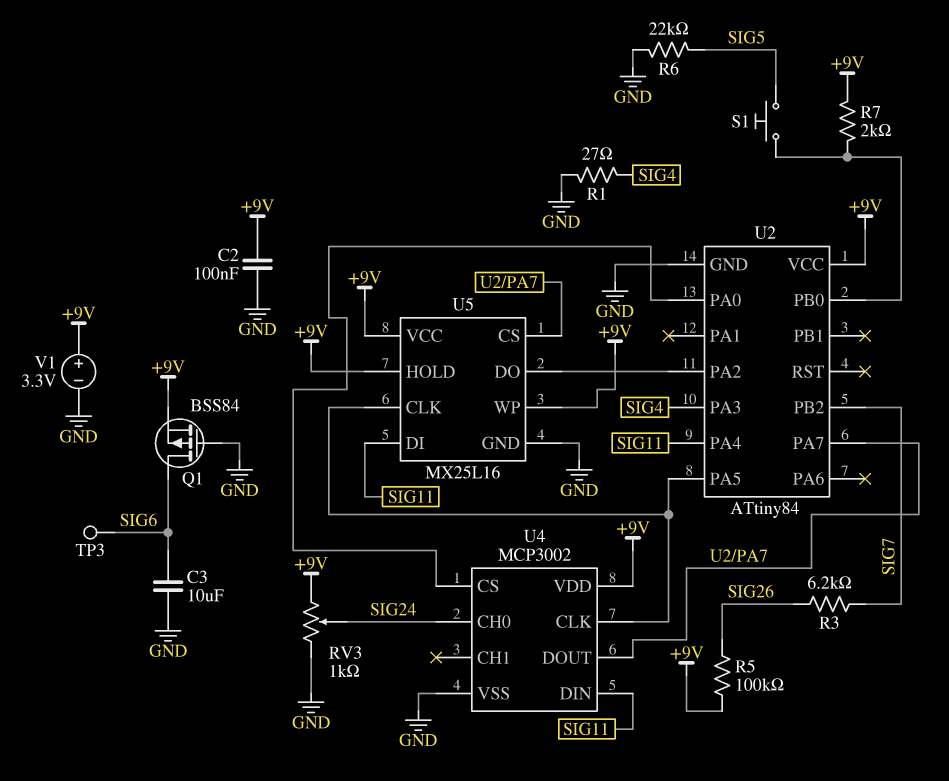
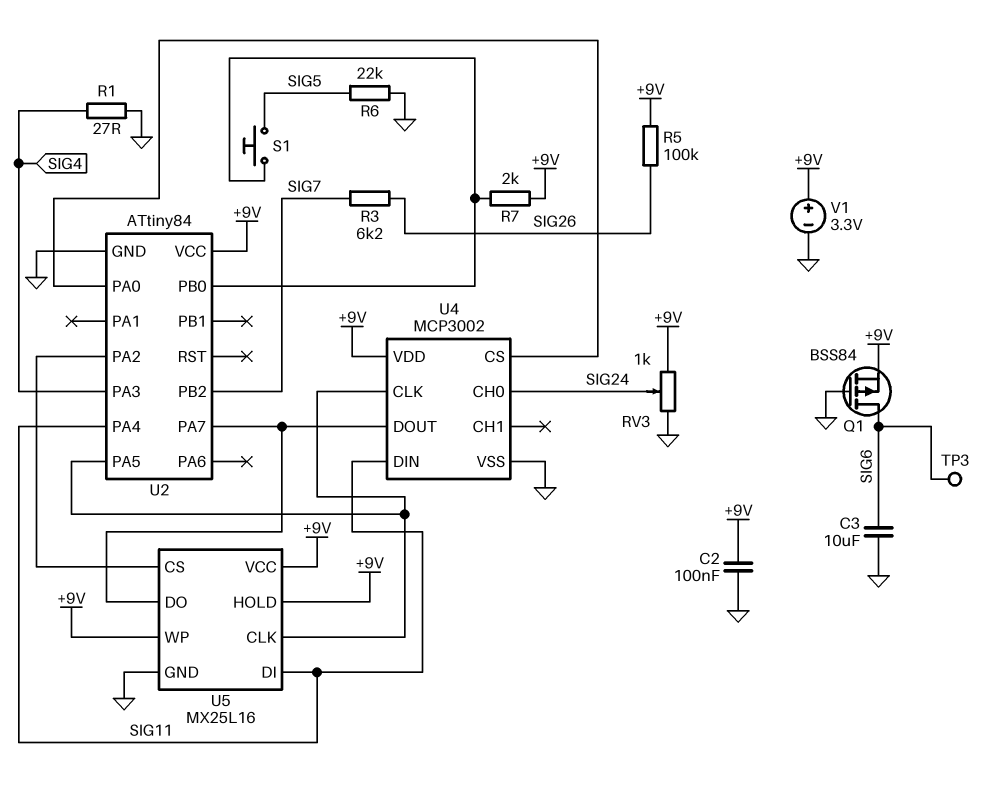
U5 pin CS: U2/PA7 -> U2/PA2
U5 pin DO: U2/PA2 -> U2/PA7

